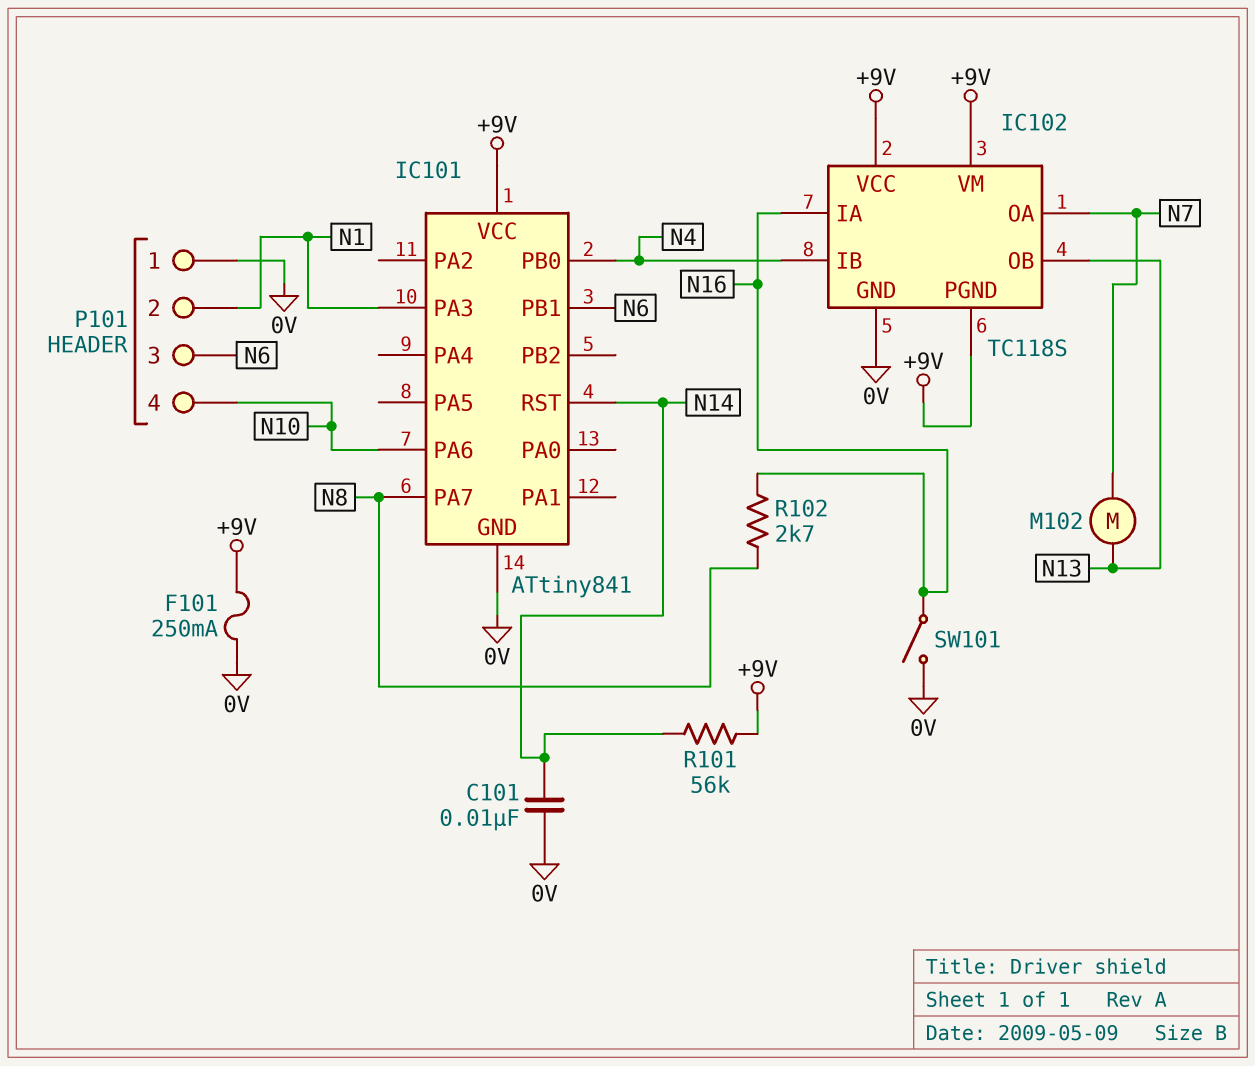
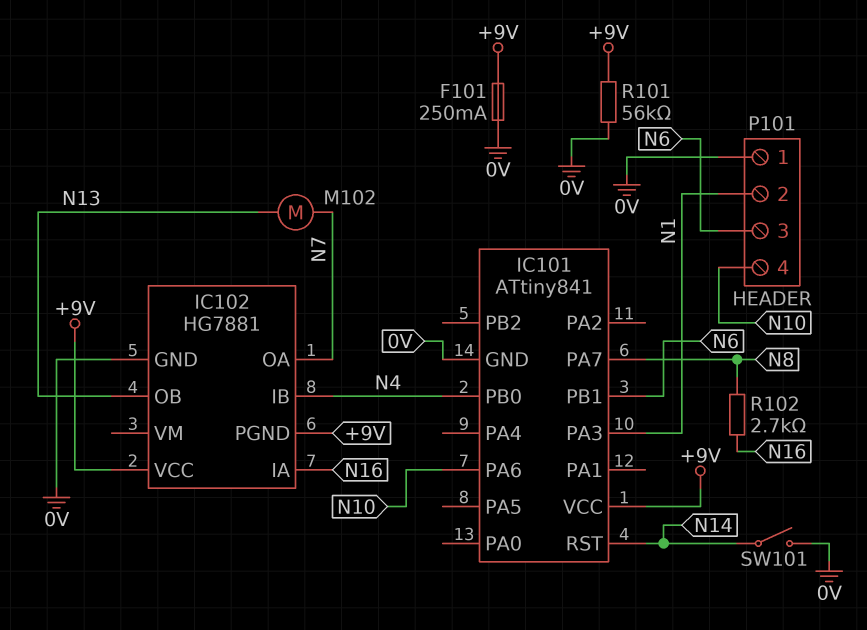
C101: 10nF (0V, N14) -> none
IC102: TC118S -> HG7881
IC102 pin VM: +9V -> none
R101: 56k (+9V, N14) -> 56k (+9V, 0V)
SW101: switch (0V, N16) -> switch (0V, N14)

